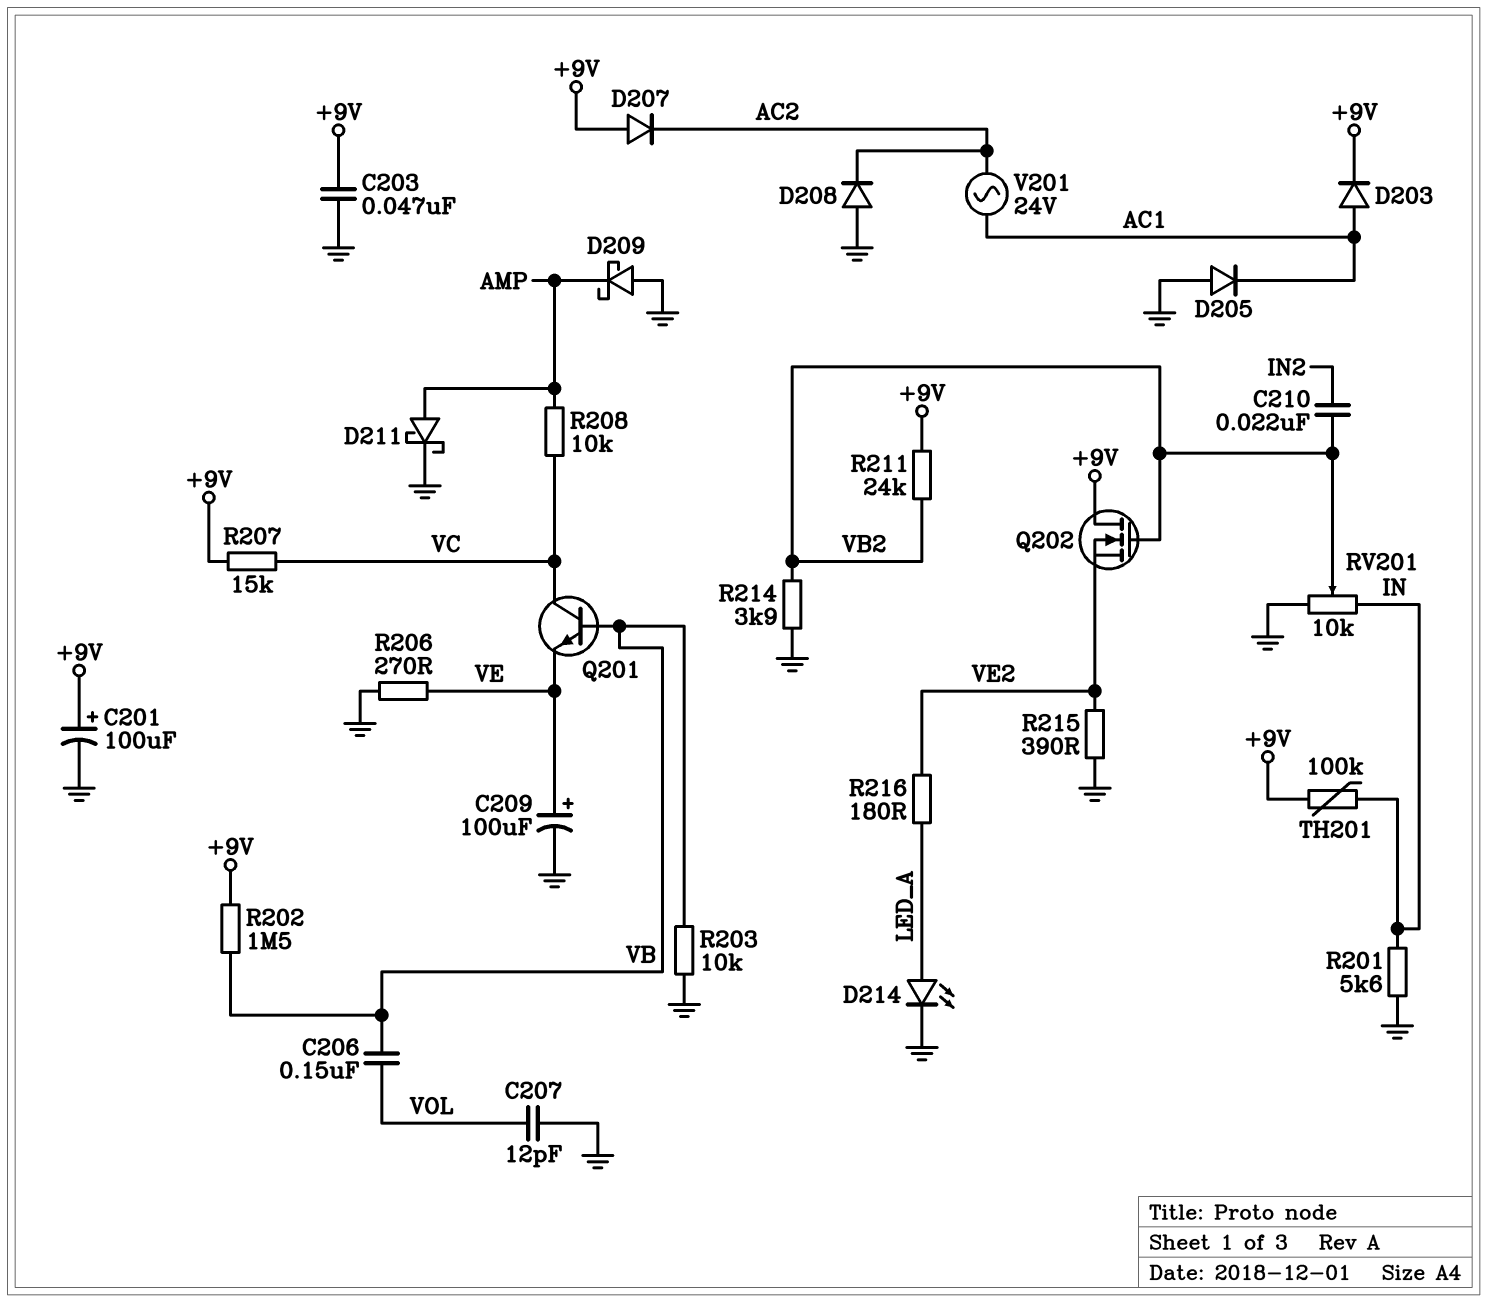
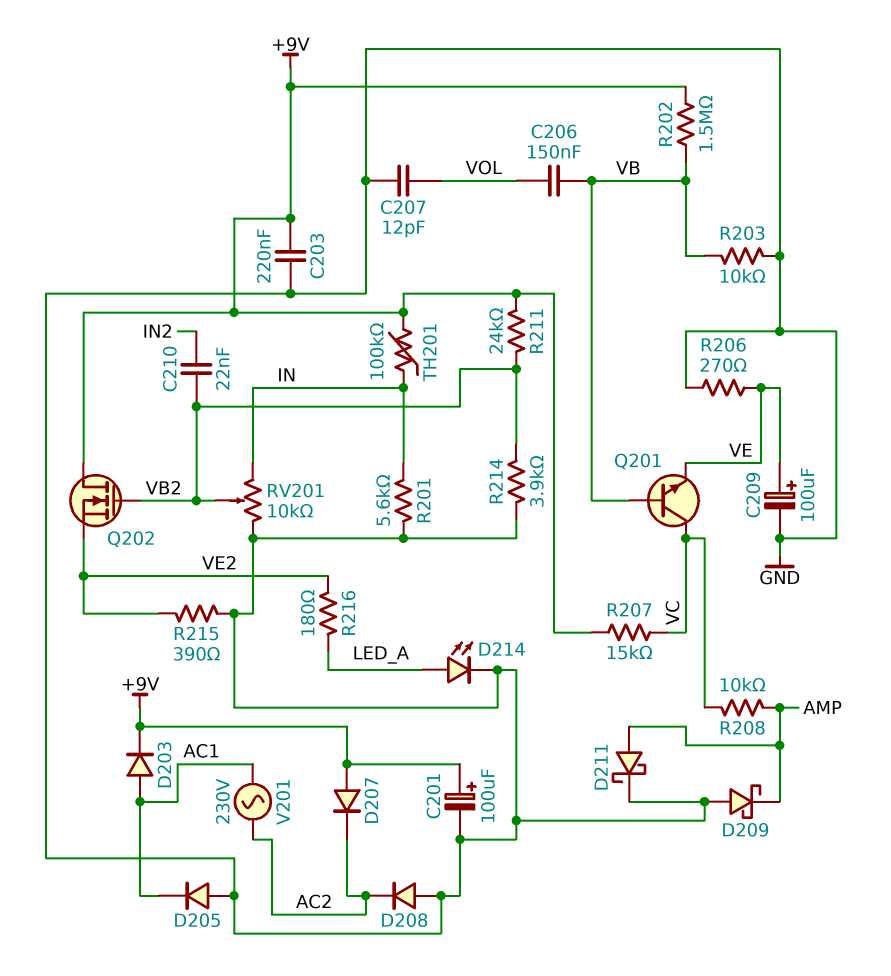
C203: 47nF (+9V, GND) -> 220nF (+9V, GND)
V201: AC 24V (AC1, AC2) -> AC 230V (AC1, AC2)

